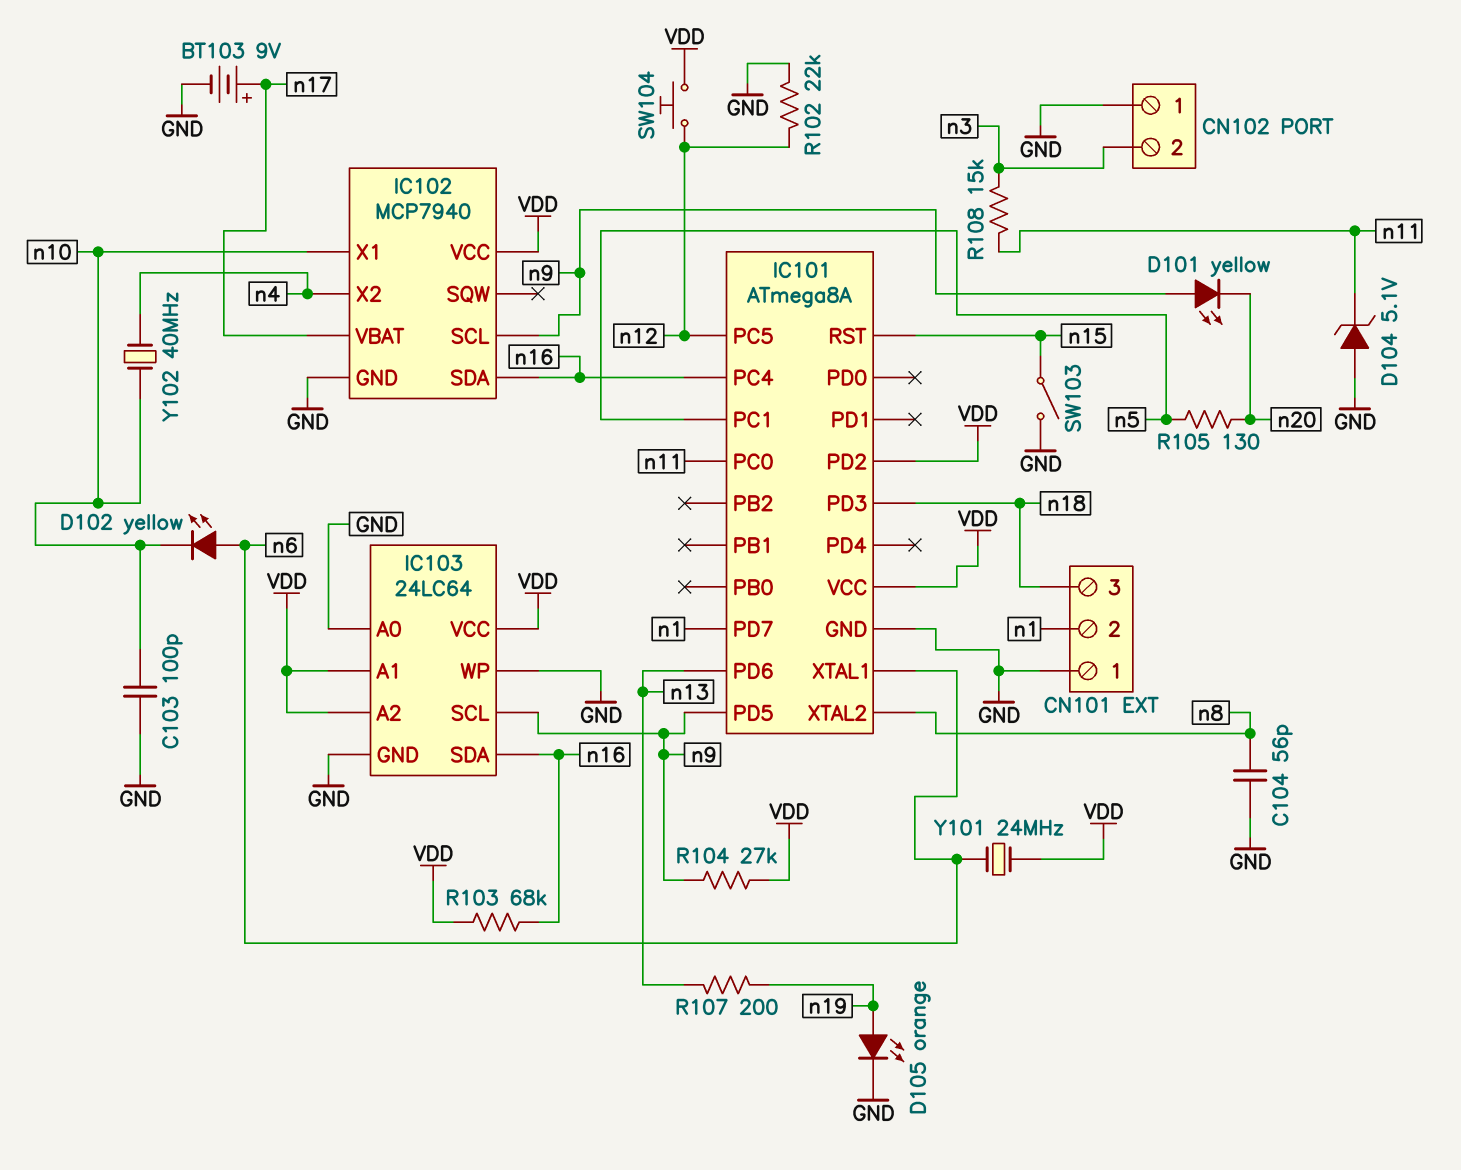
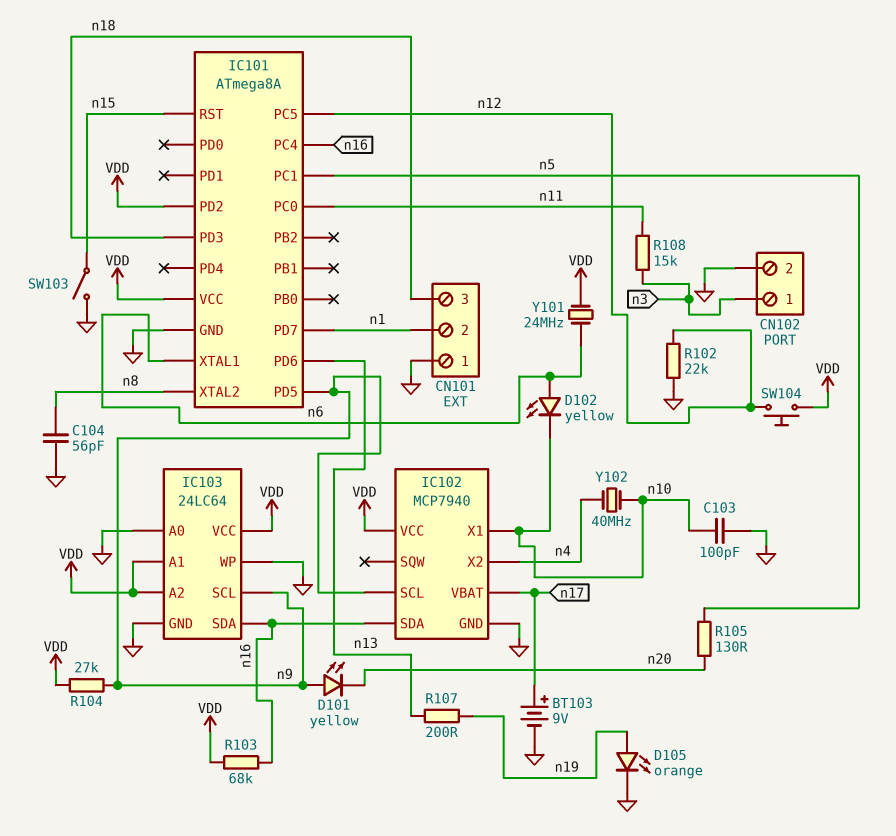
CN102 pin 1: GND -> n3
CN102 pin 2: n3 -> GND
D104: zener 5.1V (A GND, K n11) -> none

